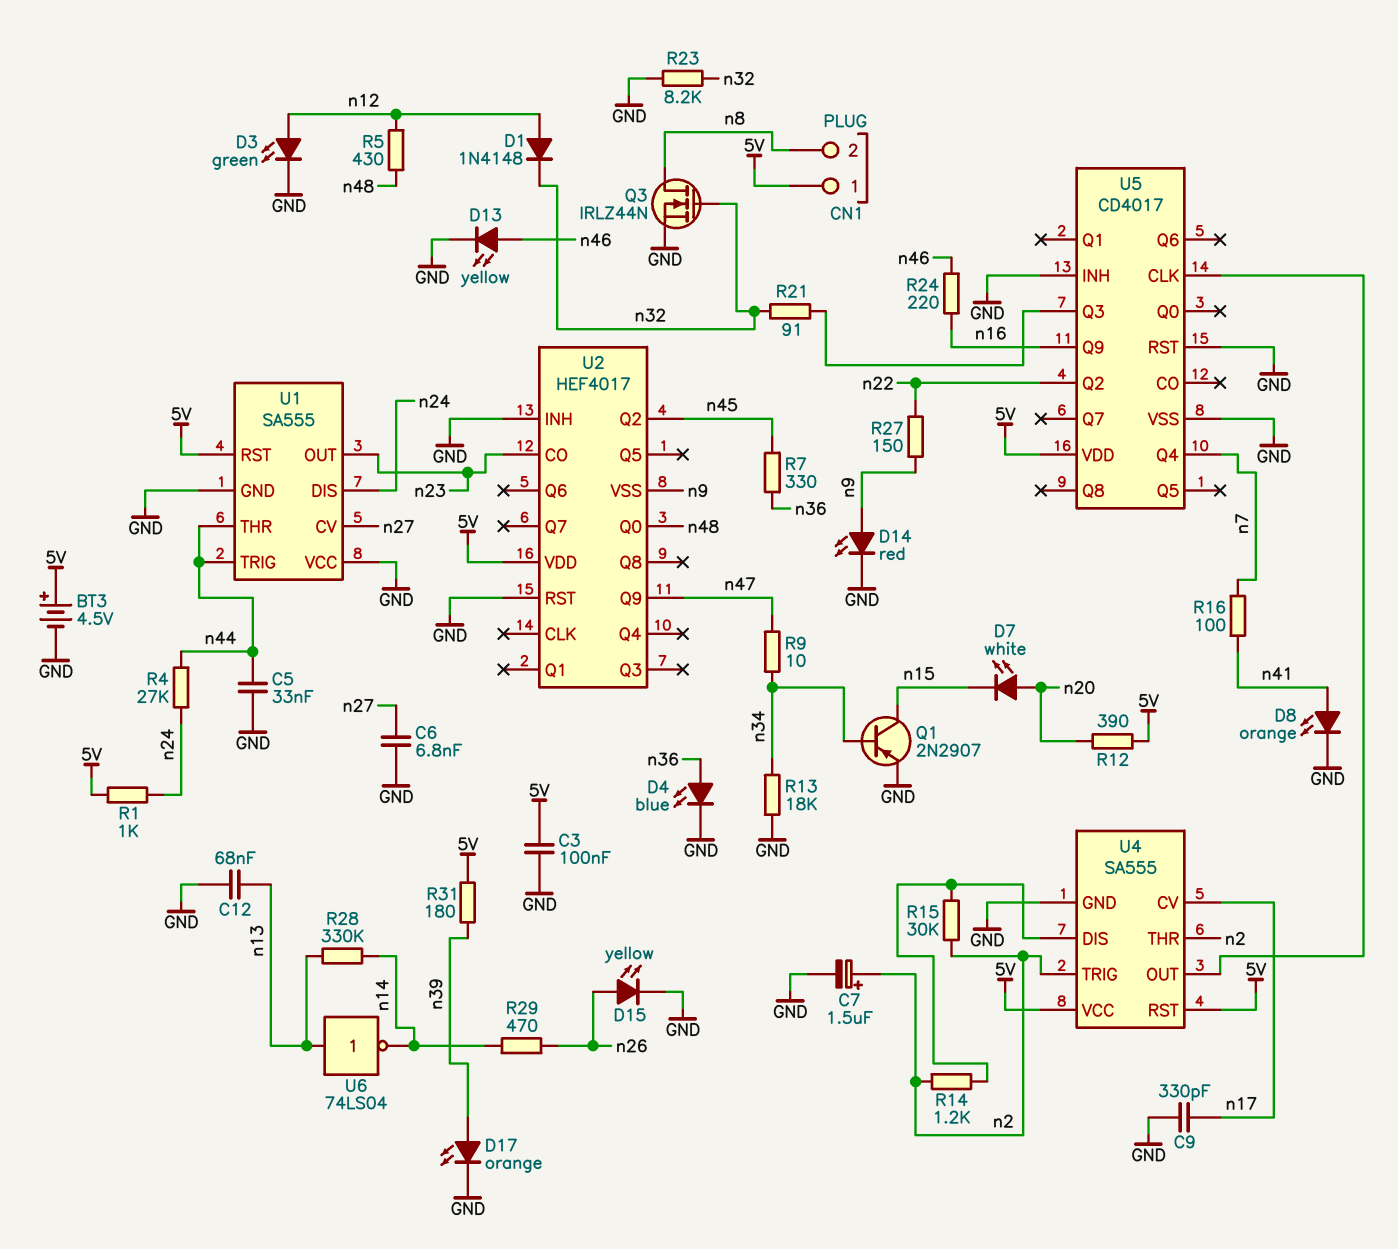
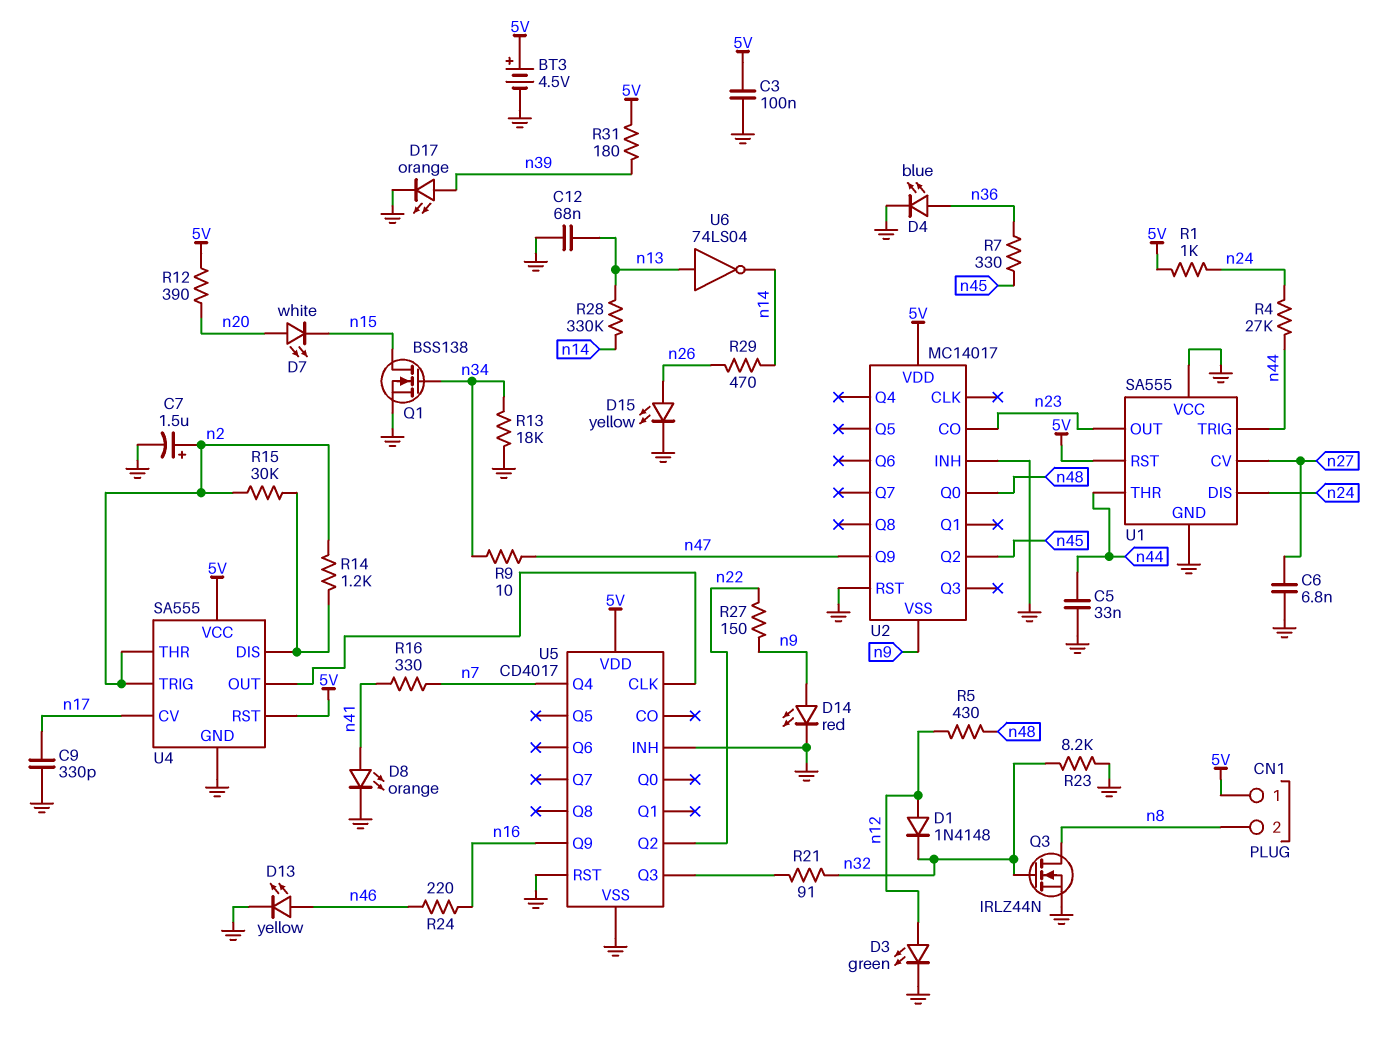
Q1: PNP 2N2907 (B n34, C n15, E GND) -> NMOS BSS138 (G n34, D n15, S GND)
R16: 100 (n7, n41) -> 330 (n7, n41)
U2: HEF4017 -> MC14017

